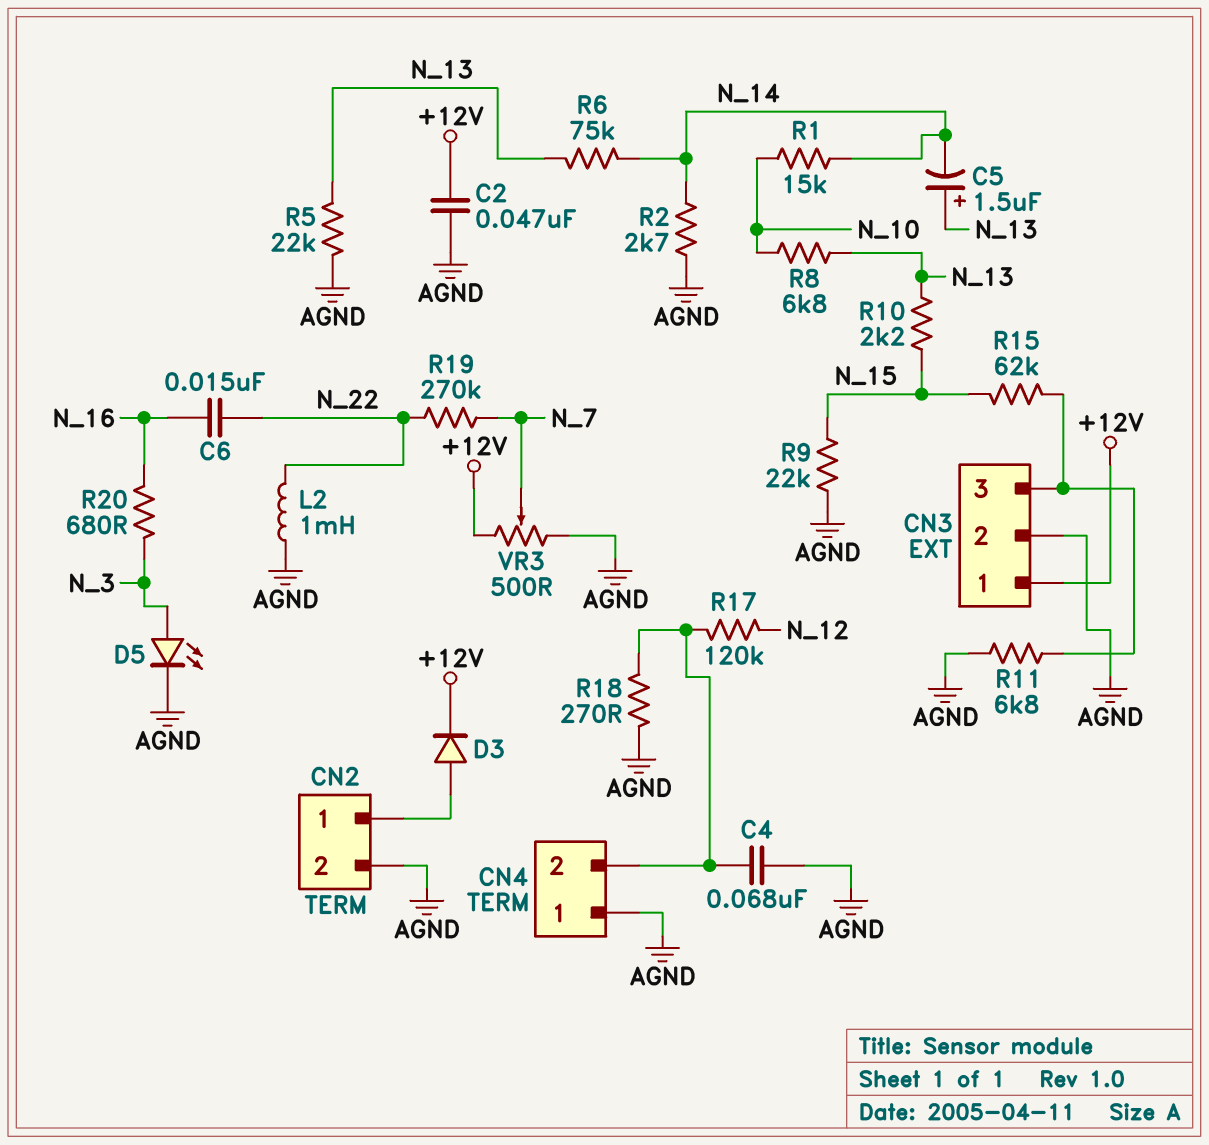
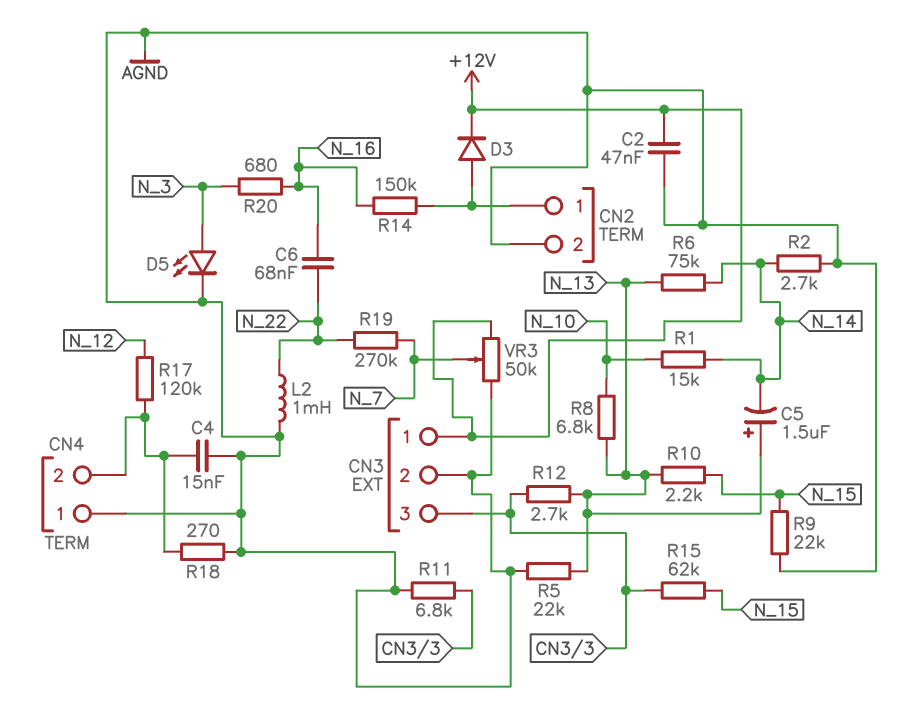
C4: 68nF (AGND, CN4/2) -> 15nF (AGND, CN4/2)
C6: 15nF (N_16, N_22) -> 68nF (N_16, N_22)
R12: none -> 2.7k (CN3/3, N_13)
R14: none -> 150k (CN2/1, N_16)
VR3: 500 (+12V, AGND, wiper N_7) -> 50k (+12V, AGND, wiper N_7)

